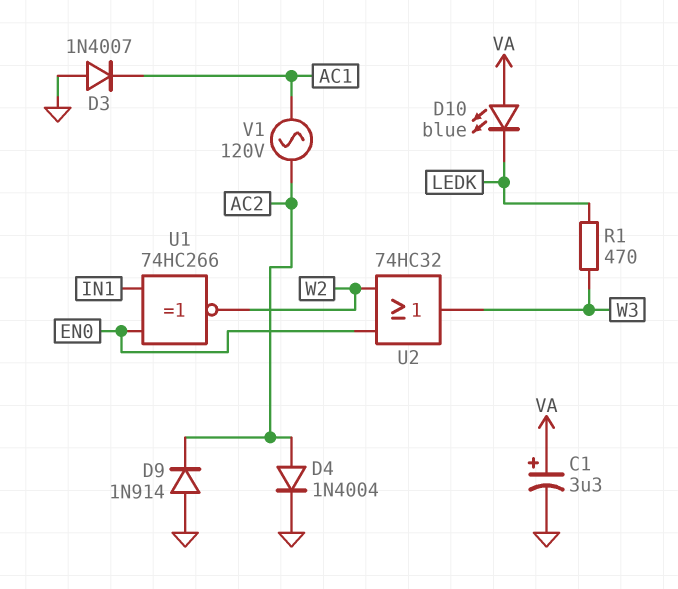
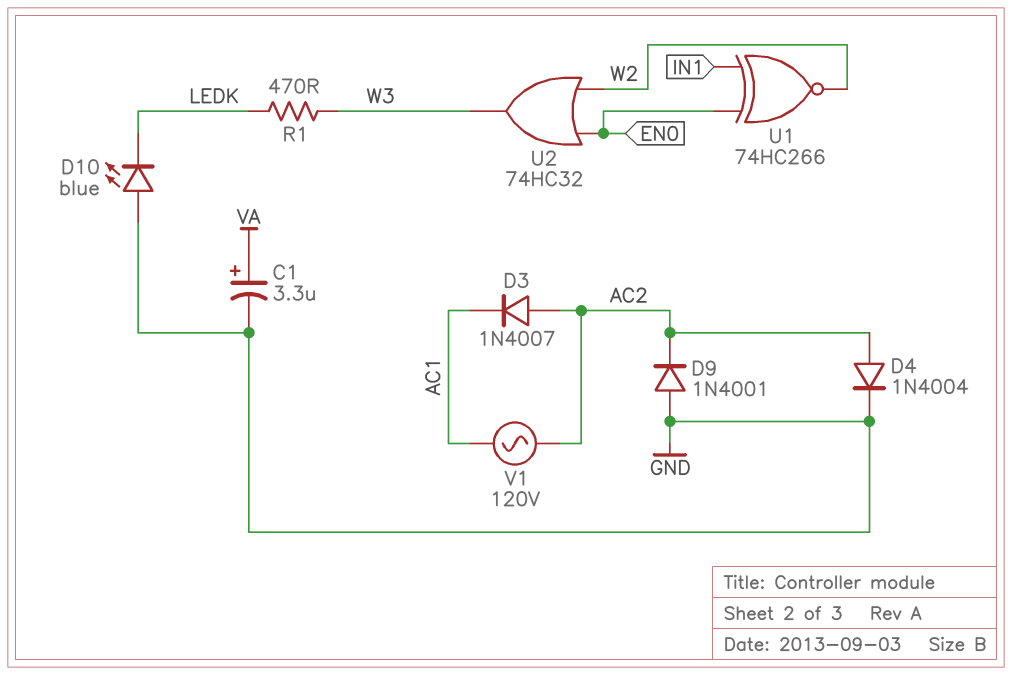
D3: diode 1N4007 (A GND, K AC1) -> diode 1N4007 (A AC2, K AC1)
D9: diode 1N914 (A GND, K AC2) -> diode 1N4001 (A GND, K AC2)
D10: LED blue (A VA, K LEDK) -> LED blue (A GND, K LEDK)

